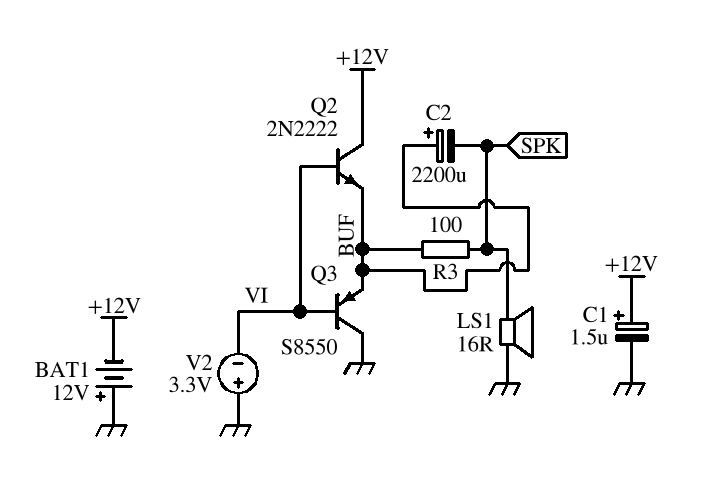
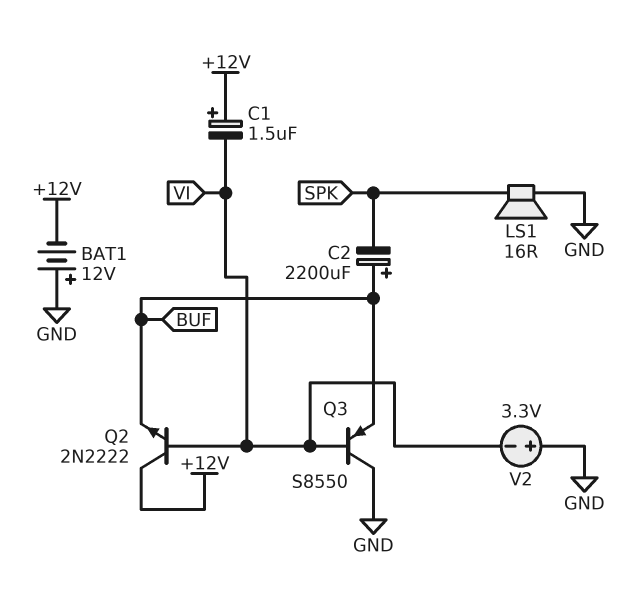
C1: 1.5uF (plus +12V, minus GND) -> 1.5uF (plus +12V, minus VI)
R3: 100 (BUF, SPK) -> none

